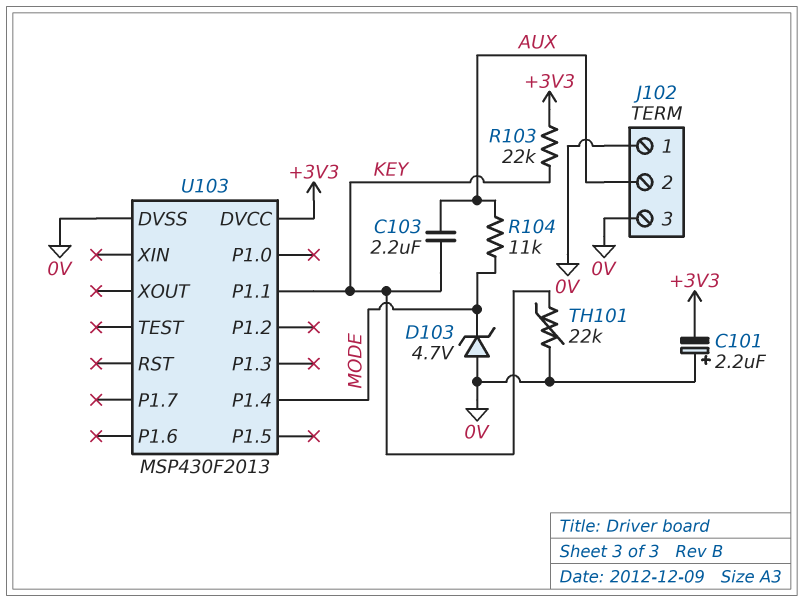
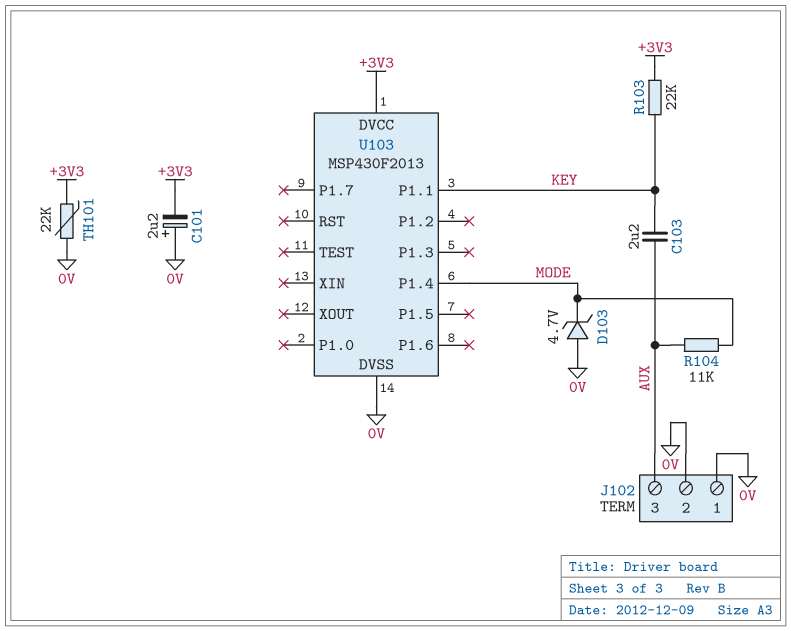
J102 pin 2: AUX -> 0V
J102 pin 3: 0V -> AUX
TH101: 22k (0V, KEY) -> 22k (+3V3, 0V)

